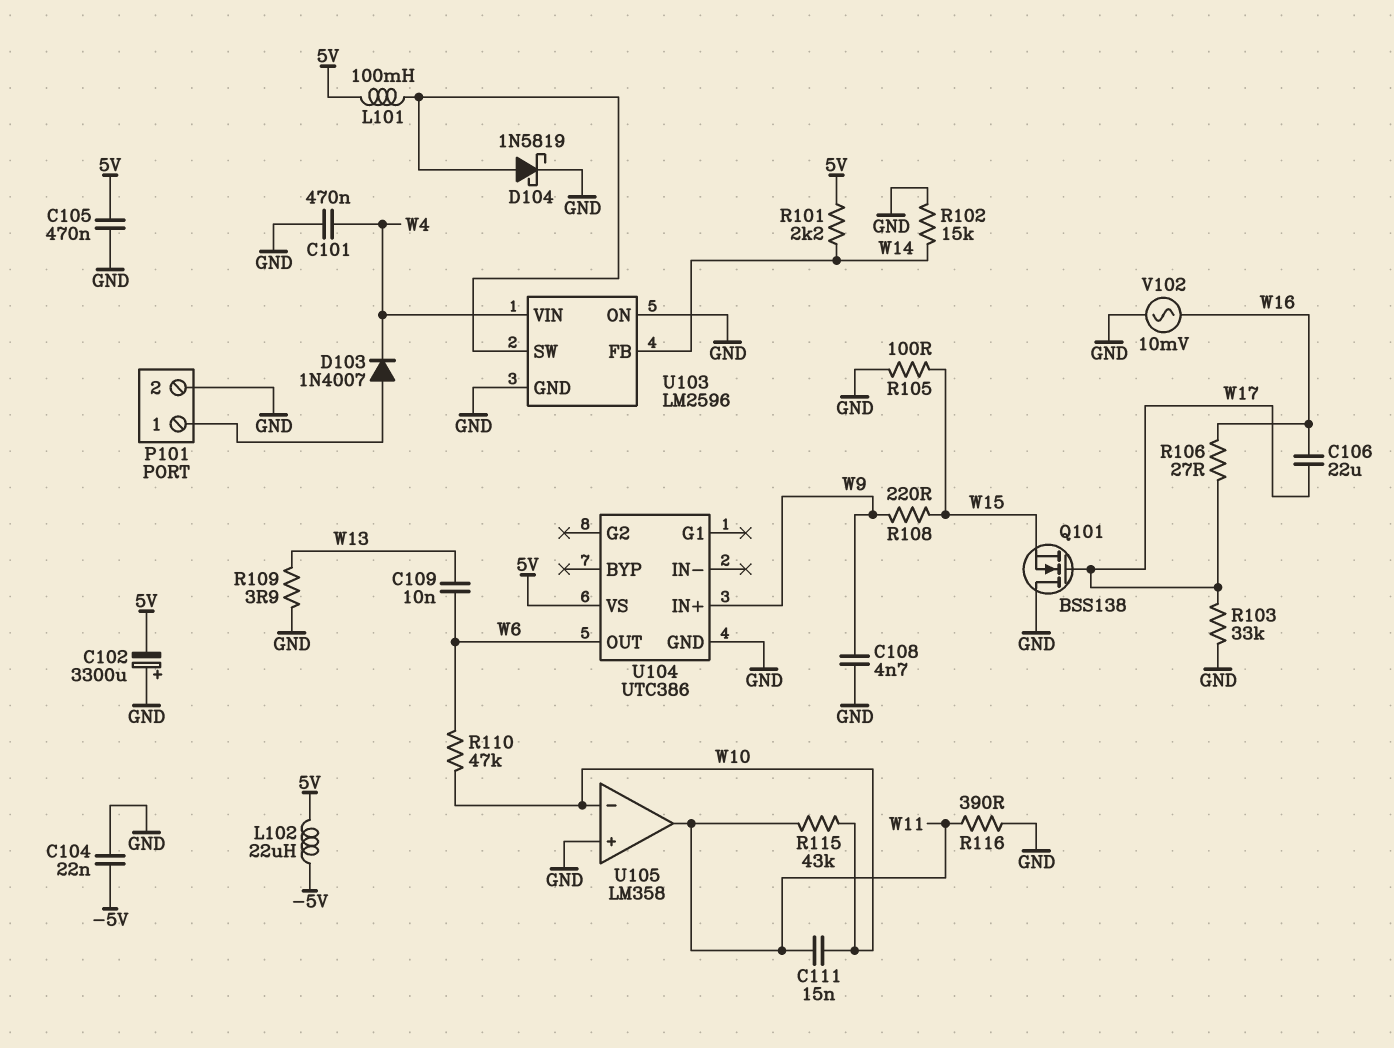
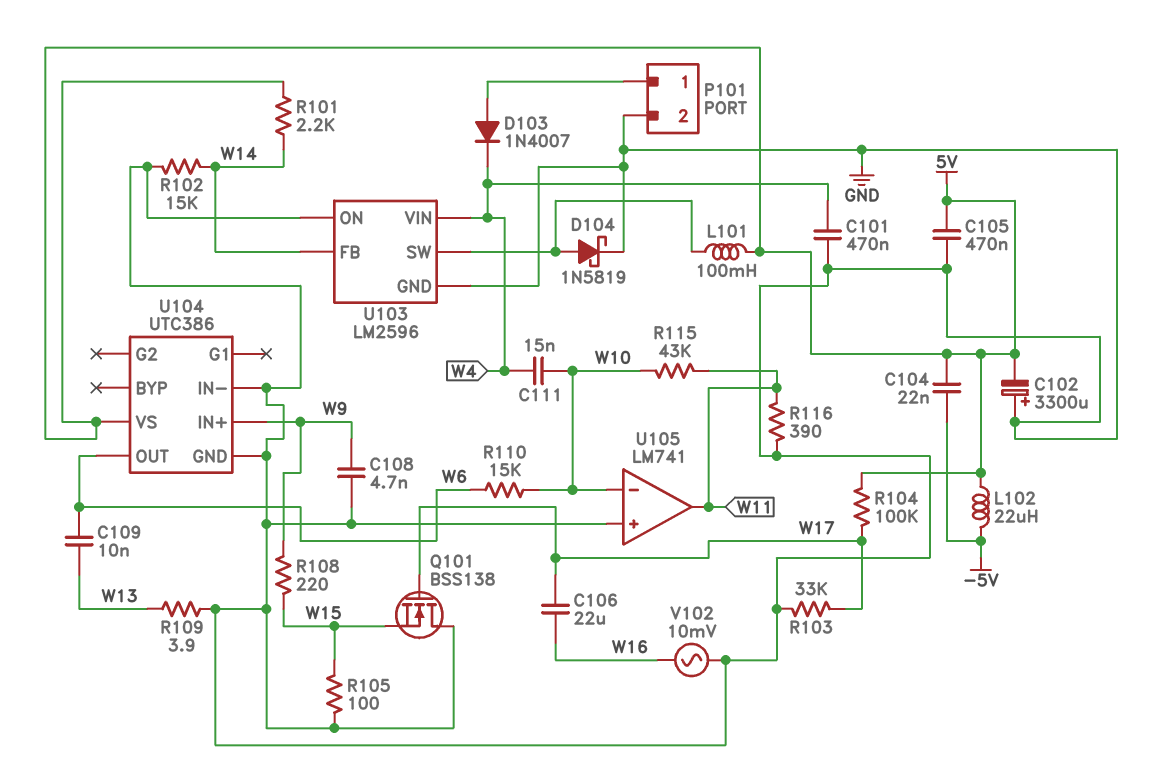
C104: 22nF (-5V, GND) -> 22nF (-5V, 5V)
C111: 15nF (W10, W11) -> 15nF (W4, W10)
R104: none -> 100k (5V, W17)
R106: 27 (W16, W17) -> none
R110: 47k (W6, W10) -> 15k (W6, W10)
U104 pin IN-: none -> GND
U105: LM358 -> LM741

